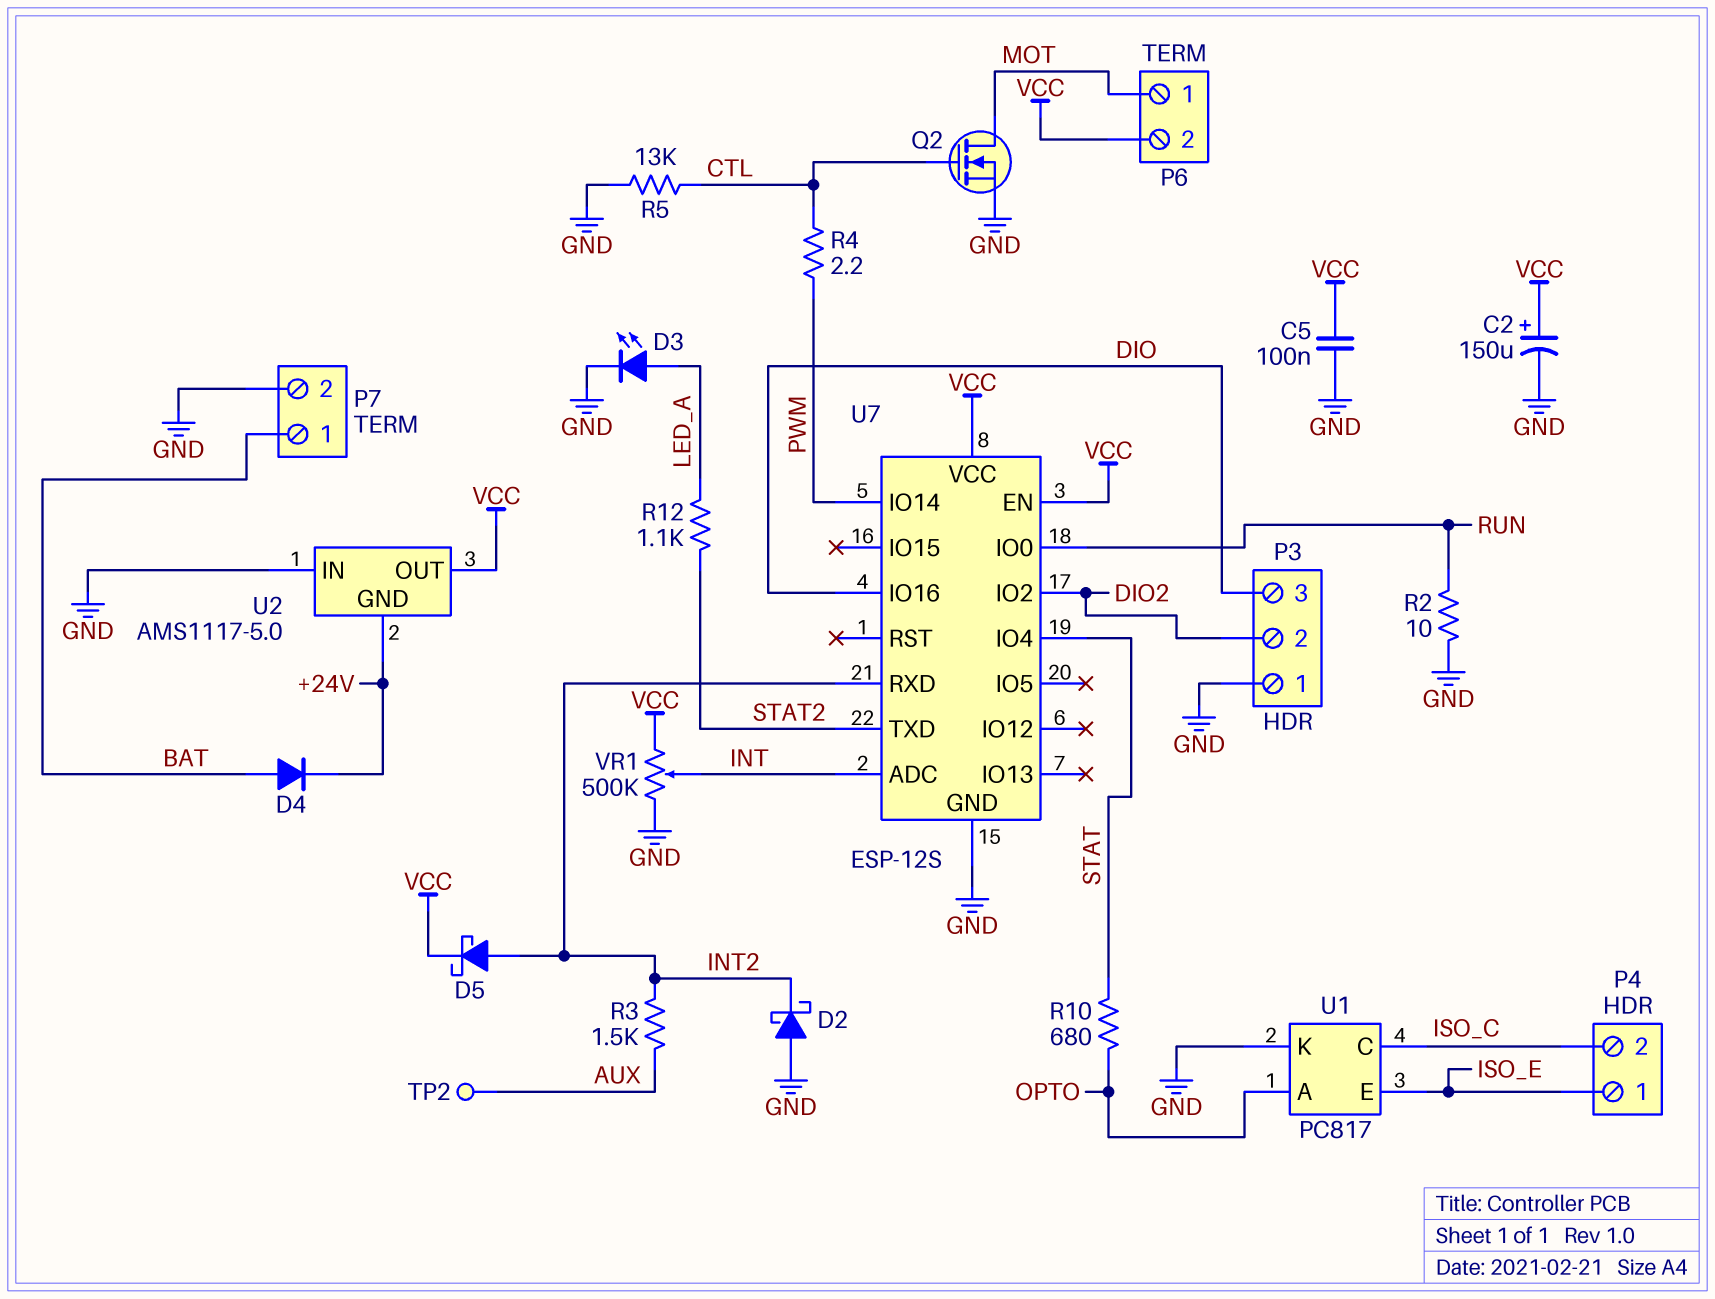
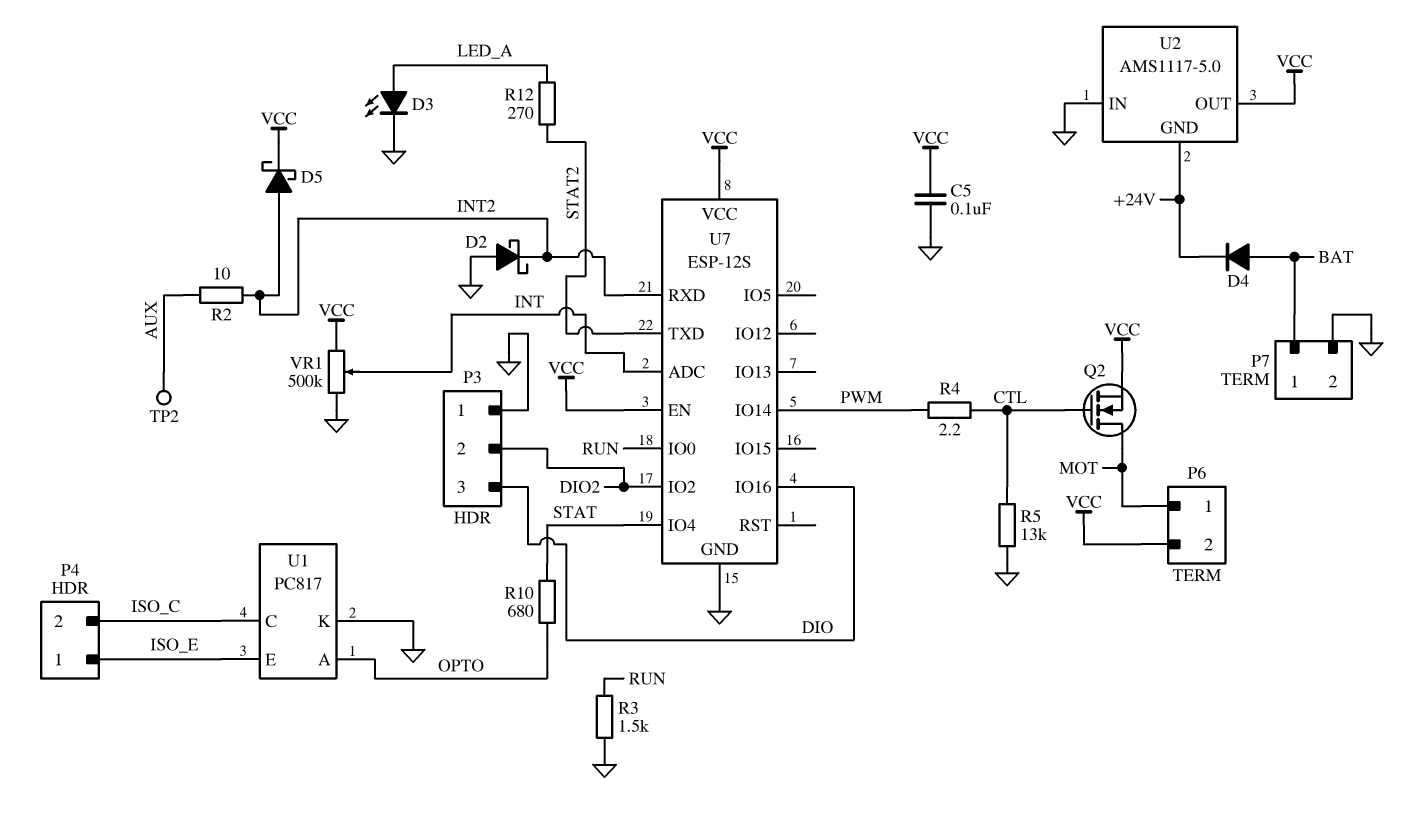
C2: 150uF (plus VCC, minus GND) -> none
Q2: NMOS (G CTL, D MOT, S GND) -> NMOS (G CTL, D MOT, S VCC)
R2: 10 (GND, RUN) -> 10 (AUX, INT2)
R3: 1.5k (AUX, INT2) -> 1.5k (GND, RUN)
R12: 1.1k (LED_A, STAT2) -> 270 (LED_A, STAT2)

